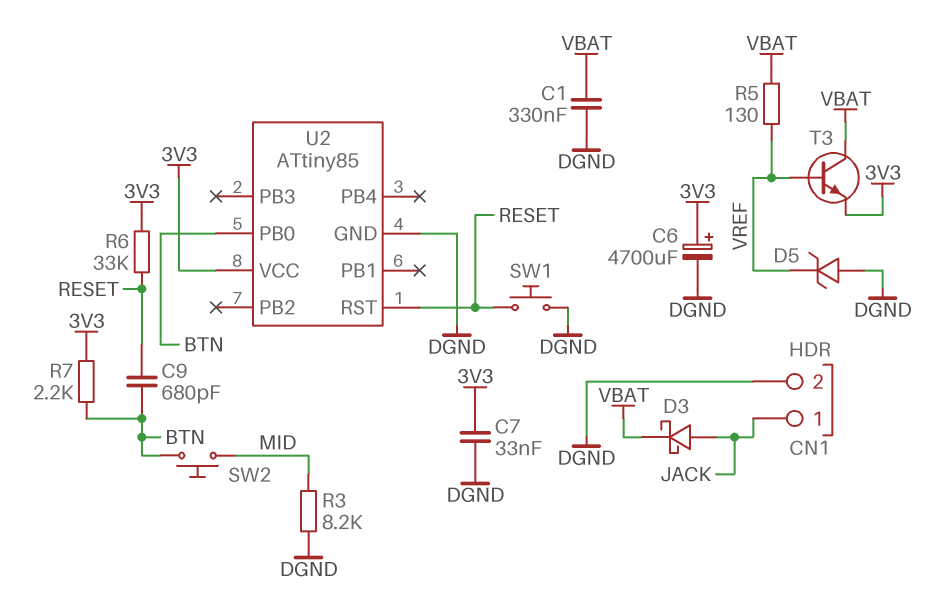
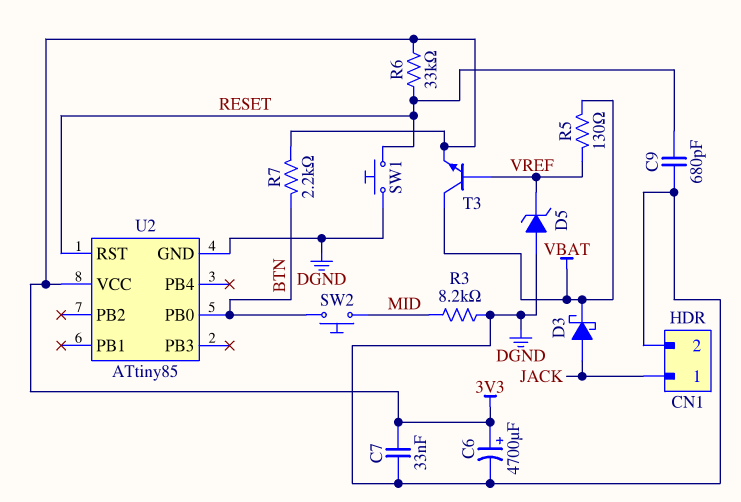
C1: 330nF (DGND, VBAT) -> none
C9: 680pF (BTN, RESET) -> 680pF (DGND, RESET)

